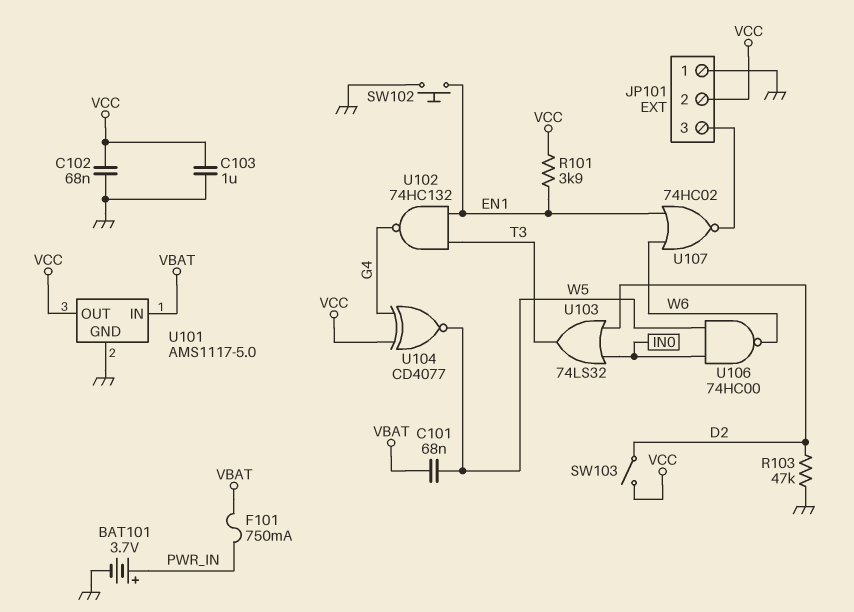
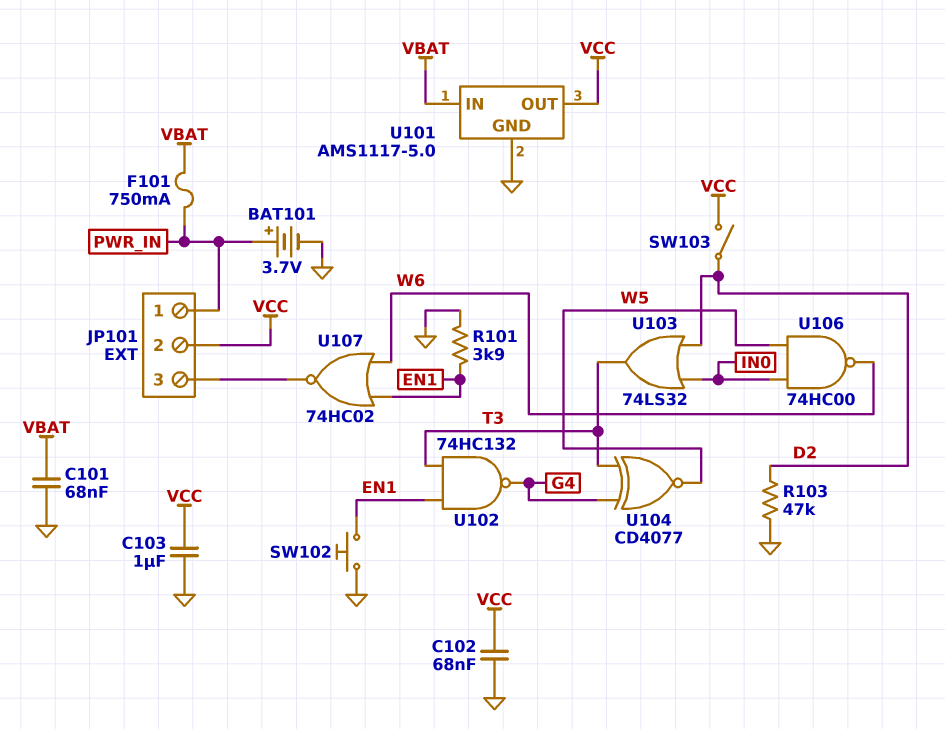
C101: 68nF (VBAT, W5) -> 68nF (GND, VBAT)
JP101 pin 1: GND -> PWR_IN
R101: 3.9k (EN1, VCC) -> 3.9k (EN1, GND)
U104: XNOR CD4077 (in G4, in VCC, out W5) -> XNOR CD4077 (in G4, in T3, out W5)

